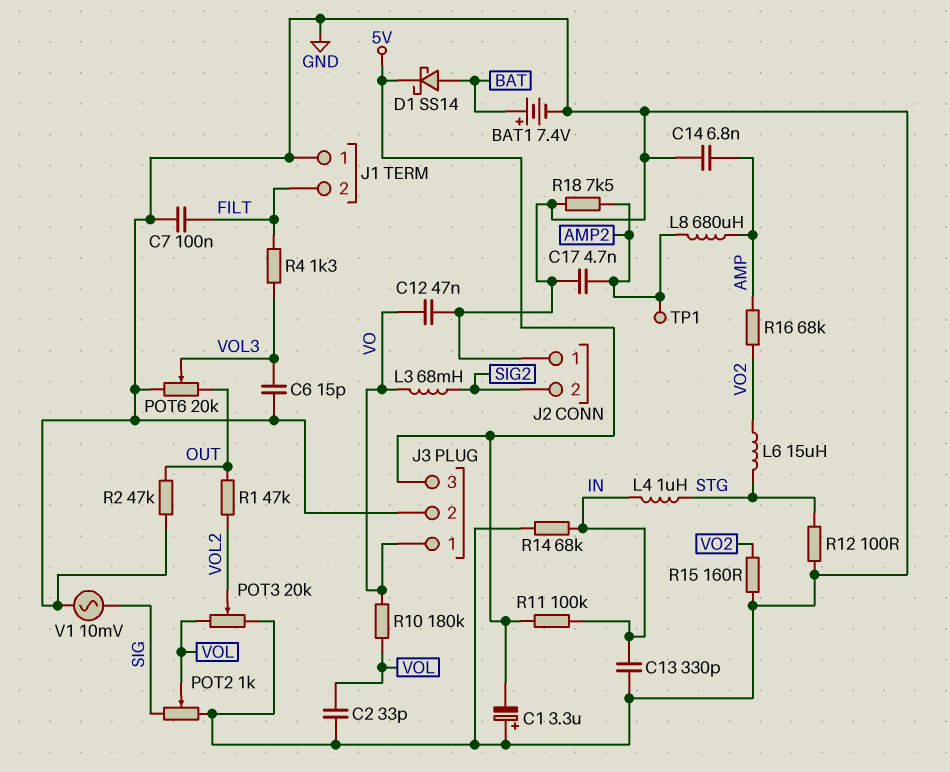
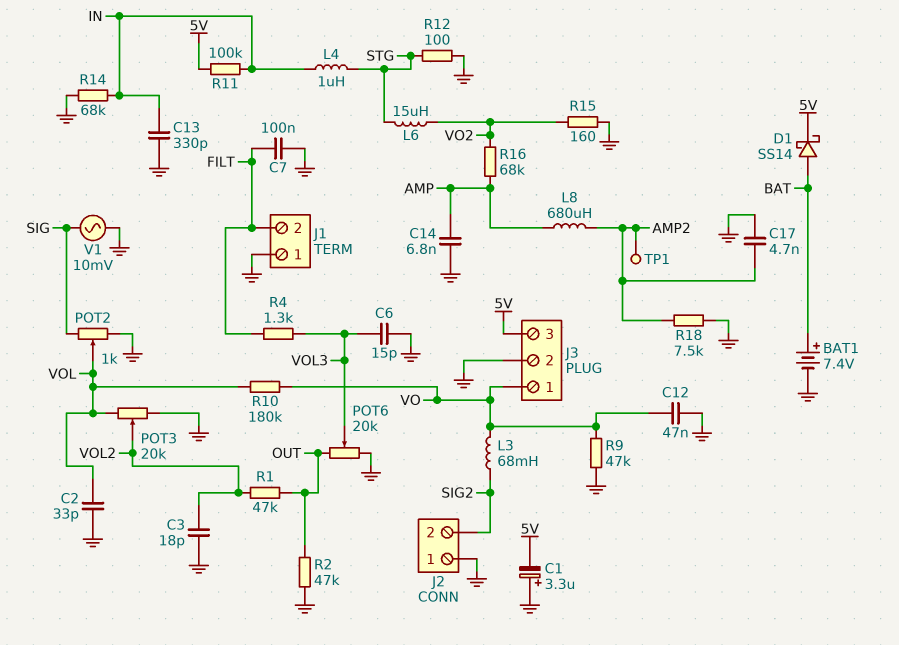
C3: none -> 18pF (GND, VOL2)
R9: none -> 47k (GND, VO)

